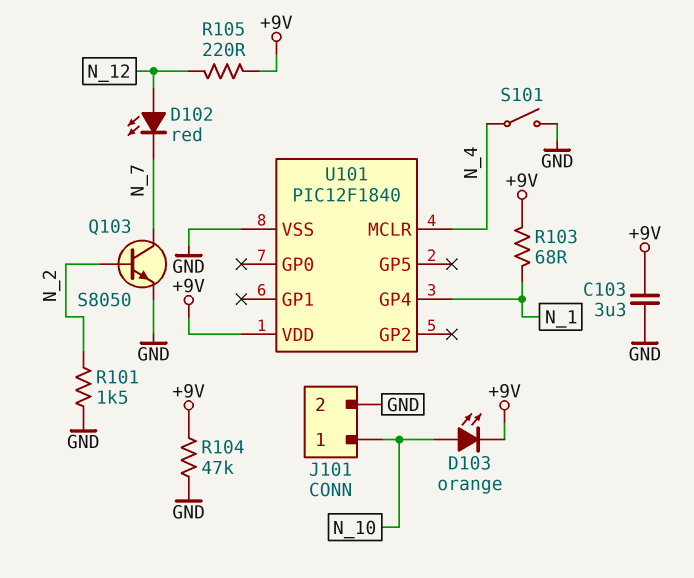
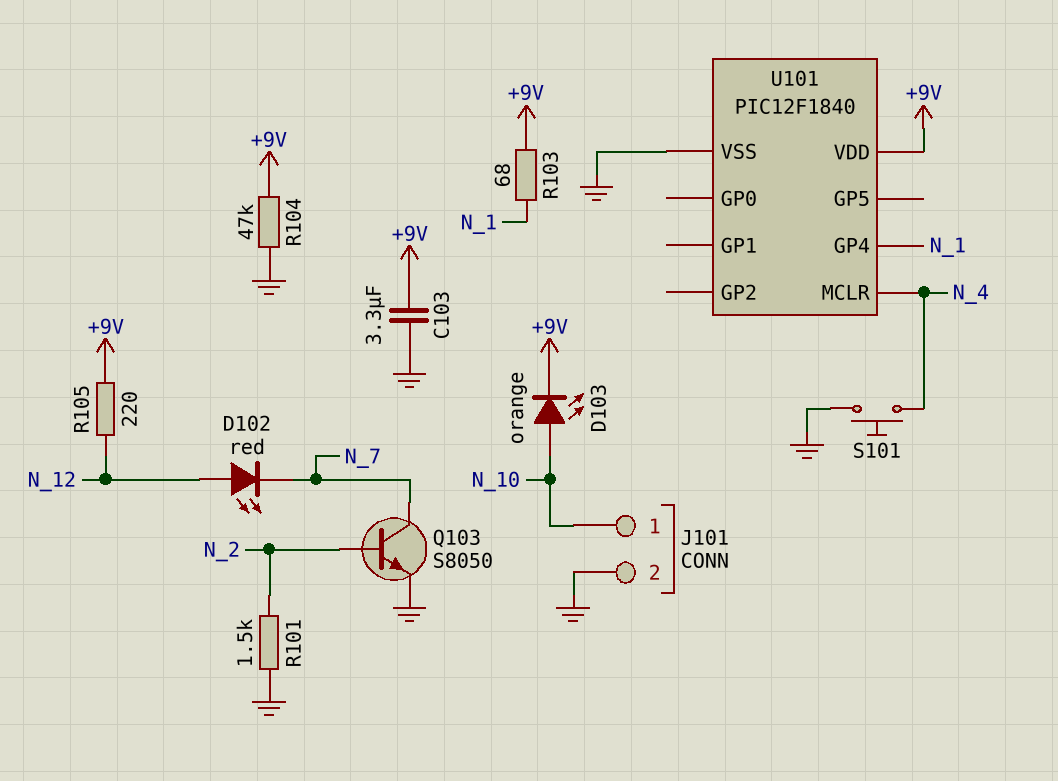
S101: switch (GND, N_4) -> button (GND, N_4)

